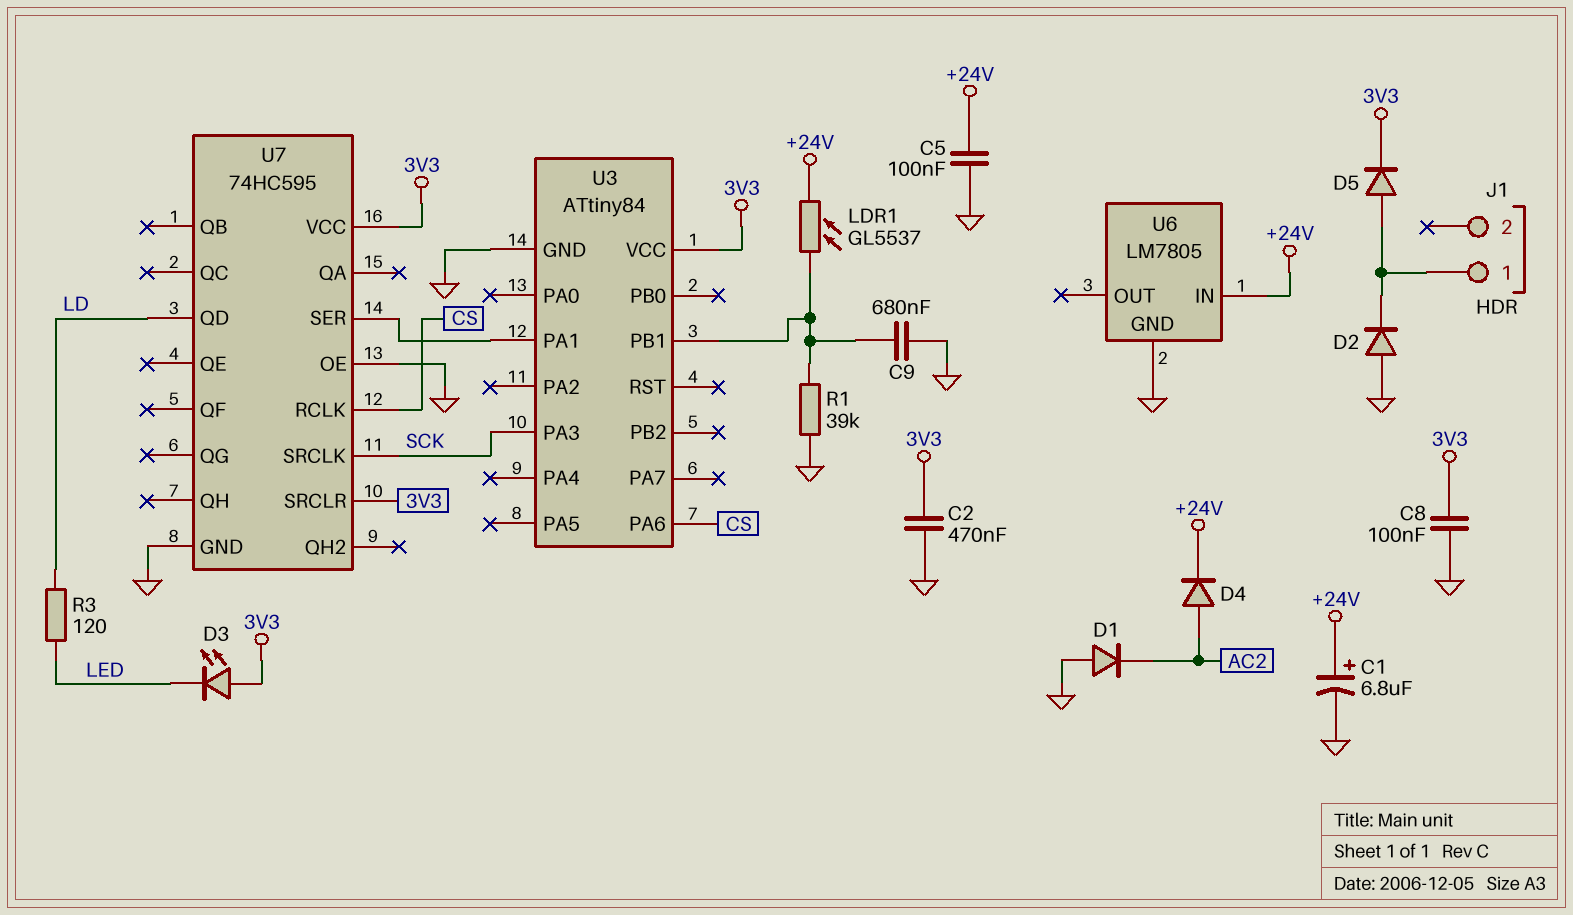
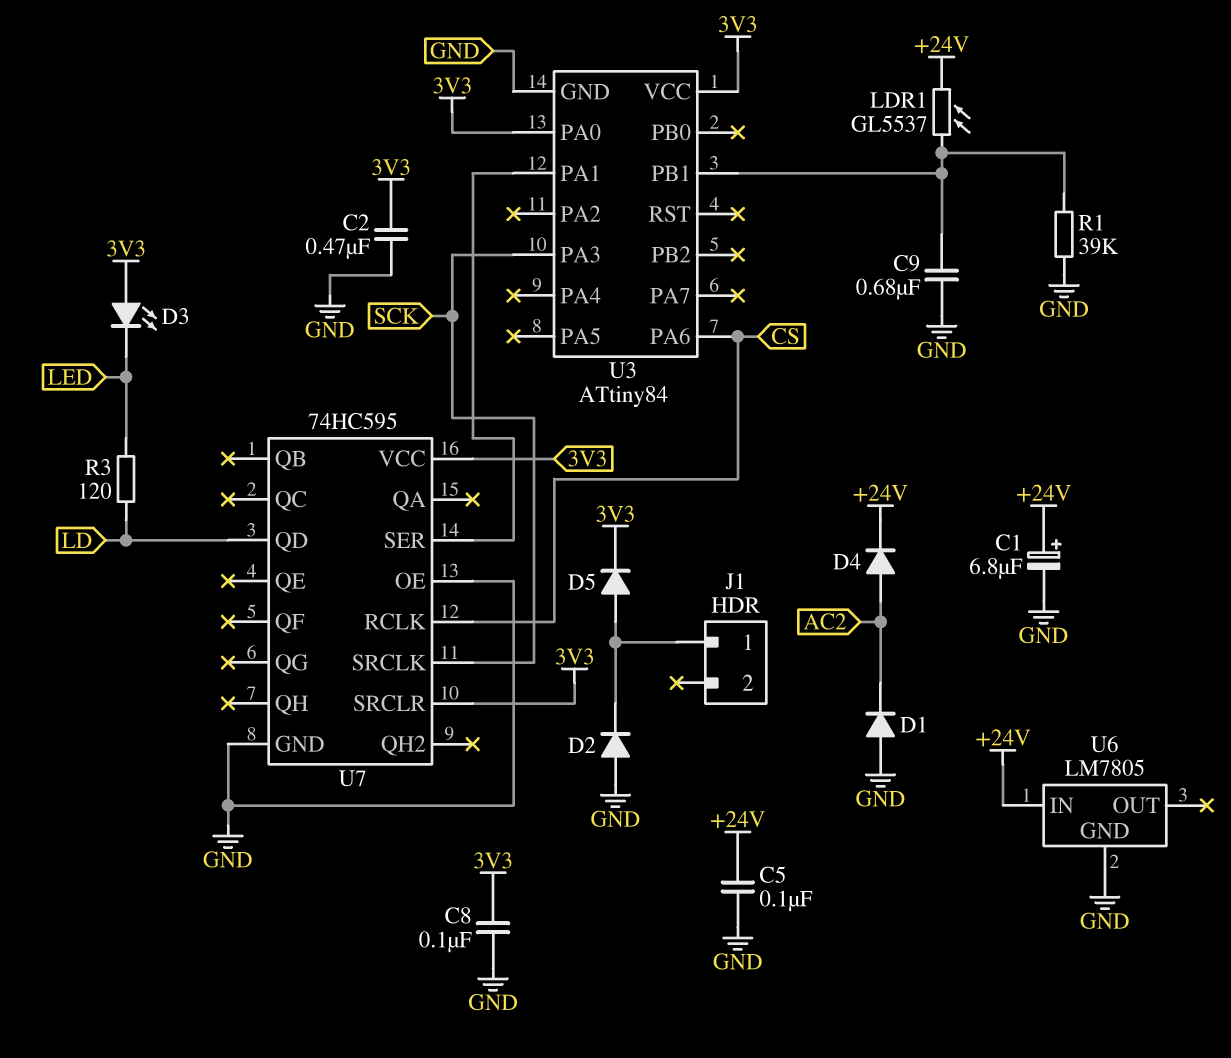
U3 pin PA0: none -> 3V3

